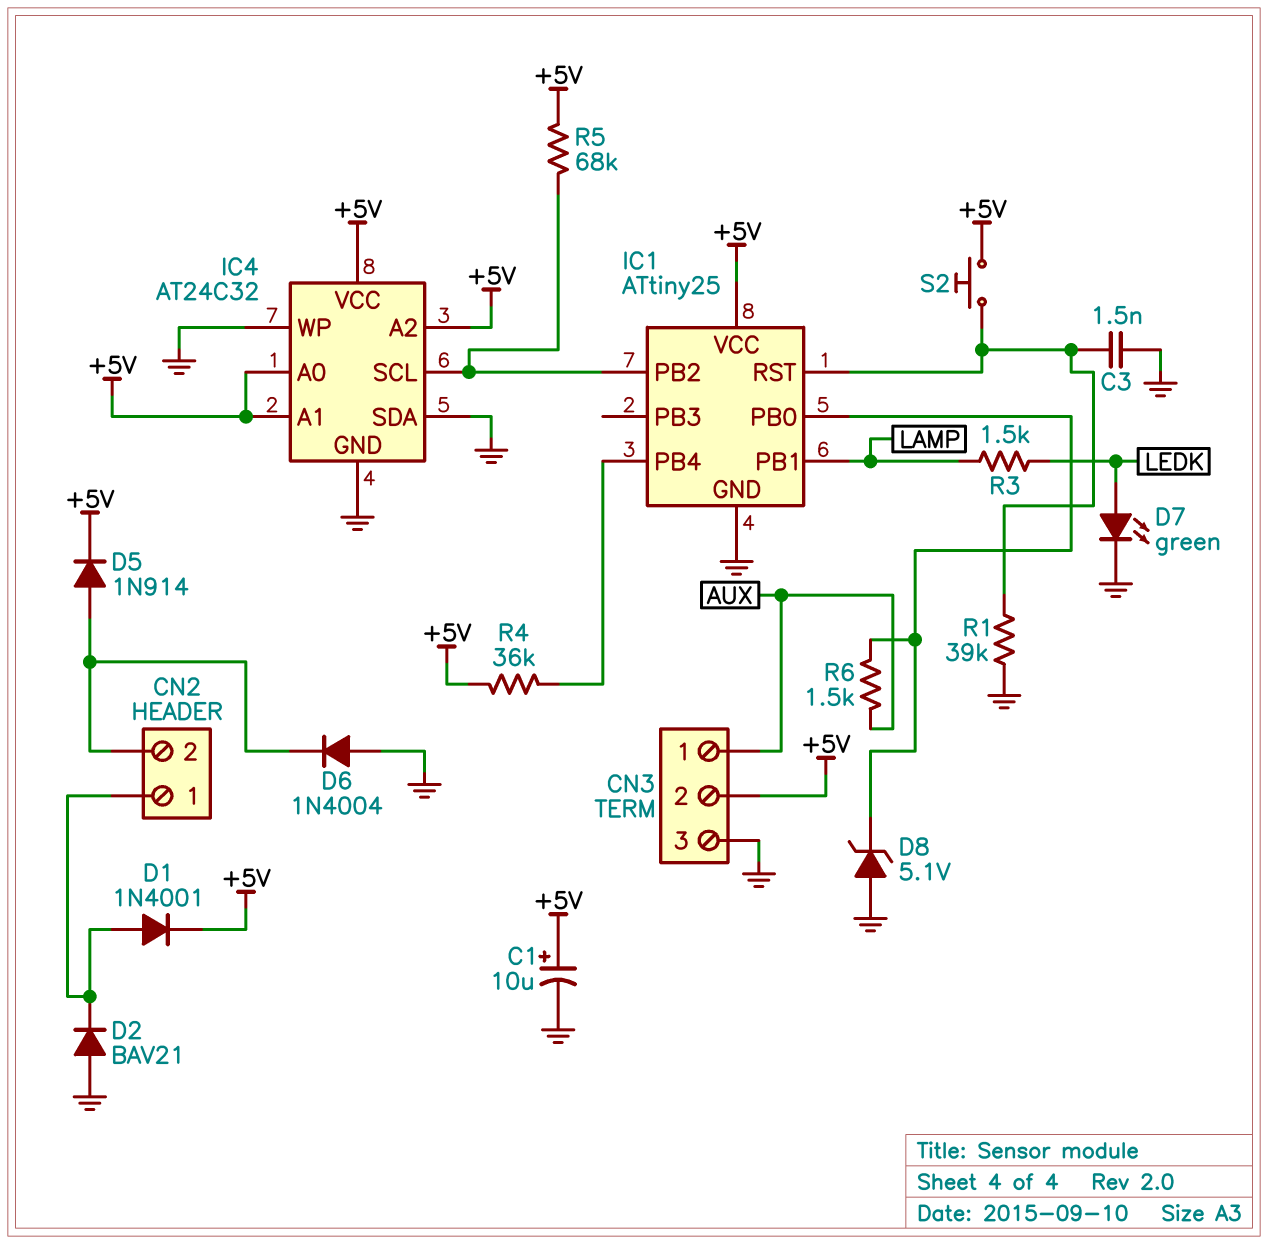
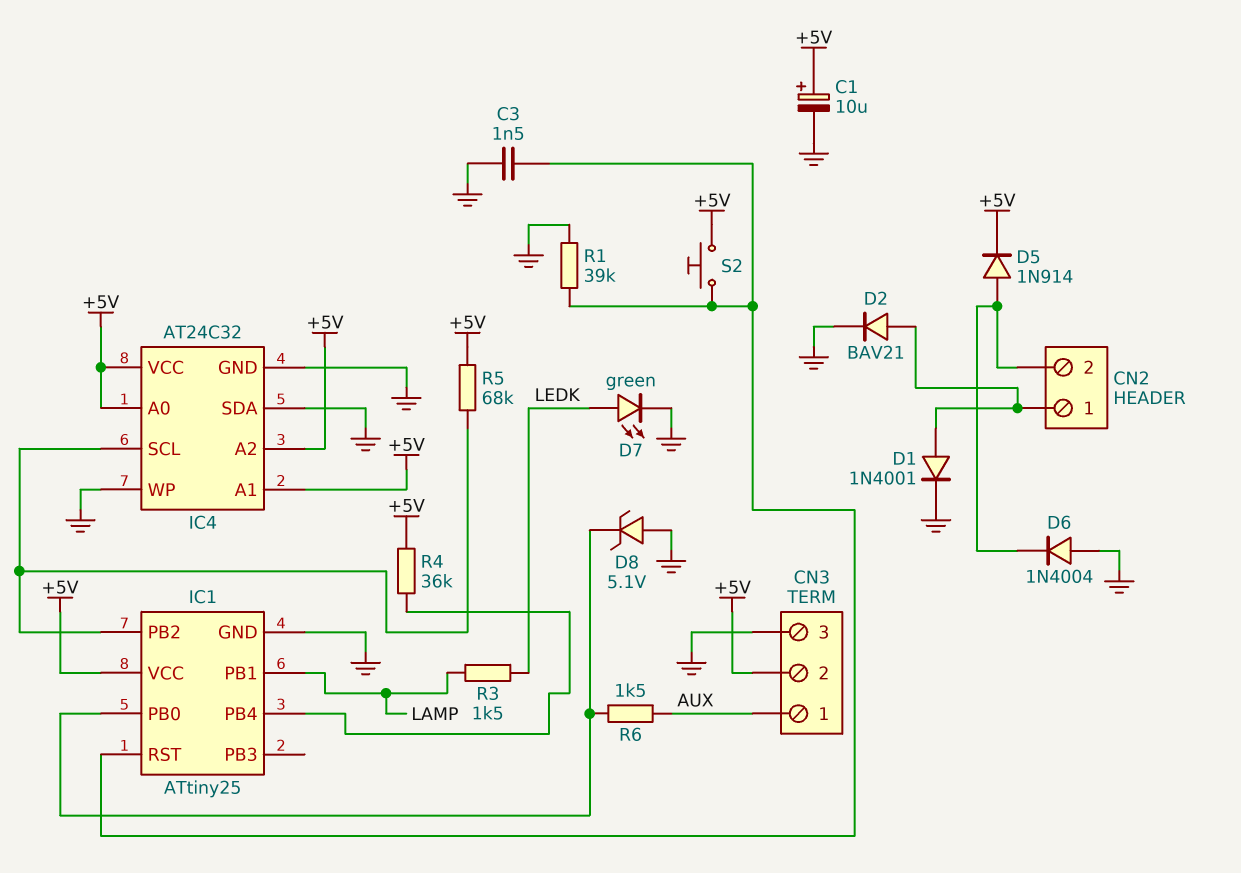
D1: diode 1N4001 (A CN2/1, K +5V) -> diode 1N4001 (A CN2/1, K GND)
D2: diode BAV21 (A GND, K CN2/1) -> diode BAV21 (A CN2/1, K GND)

